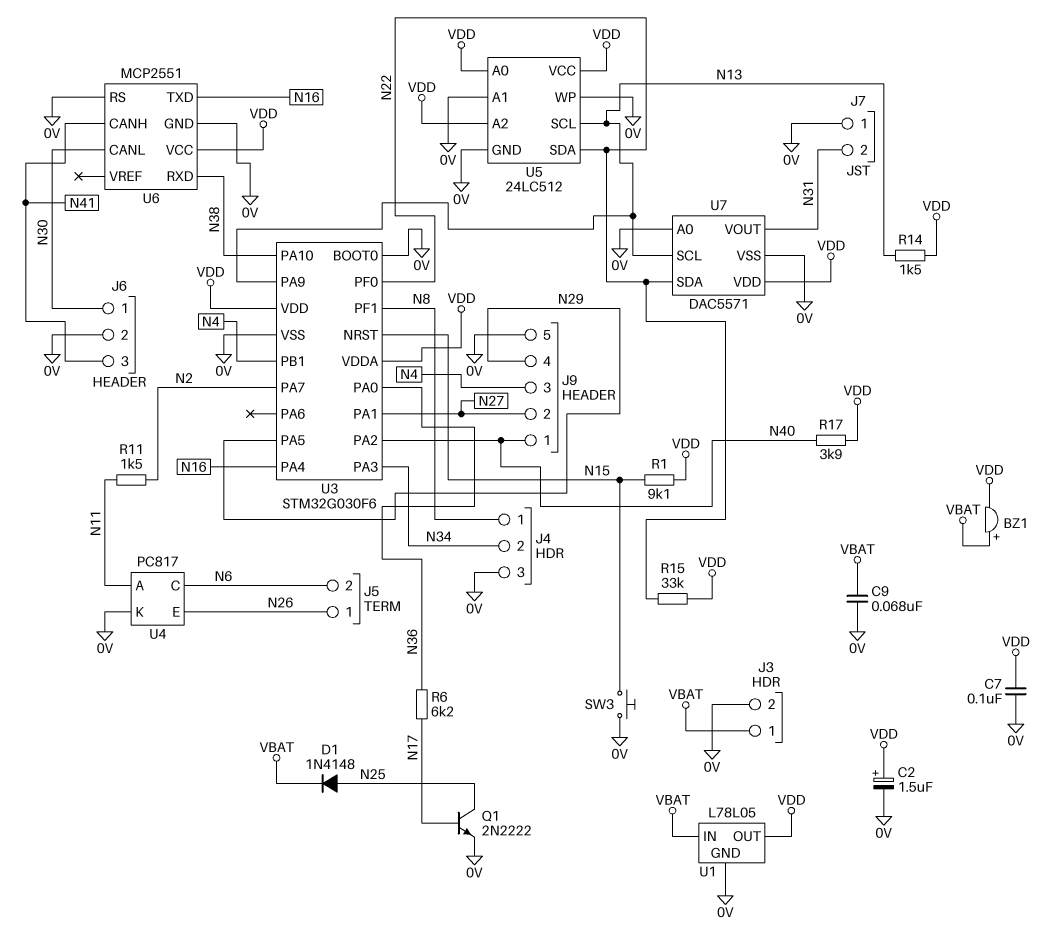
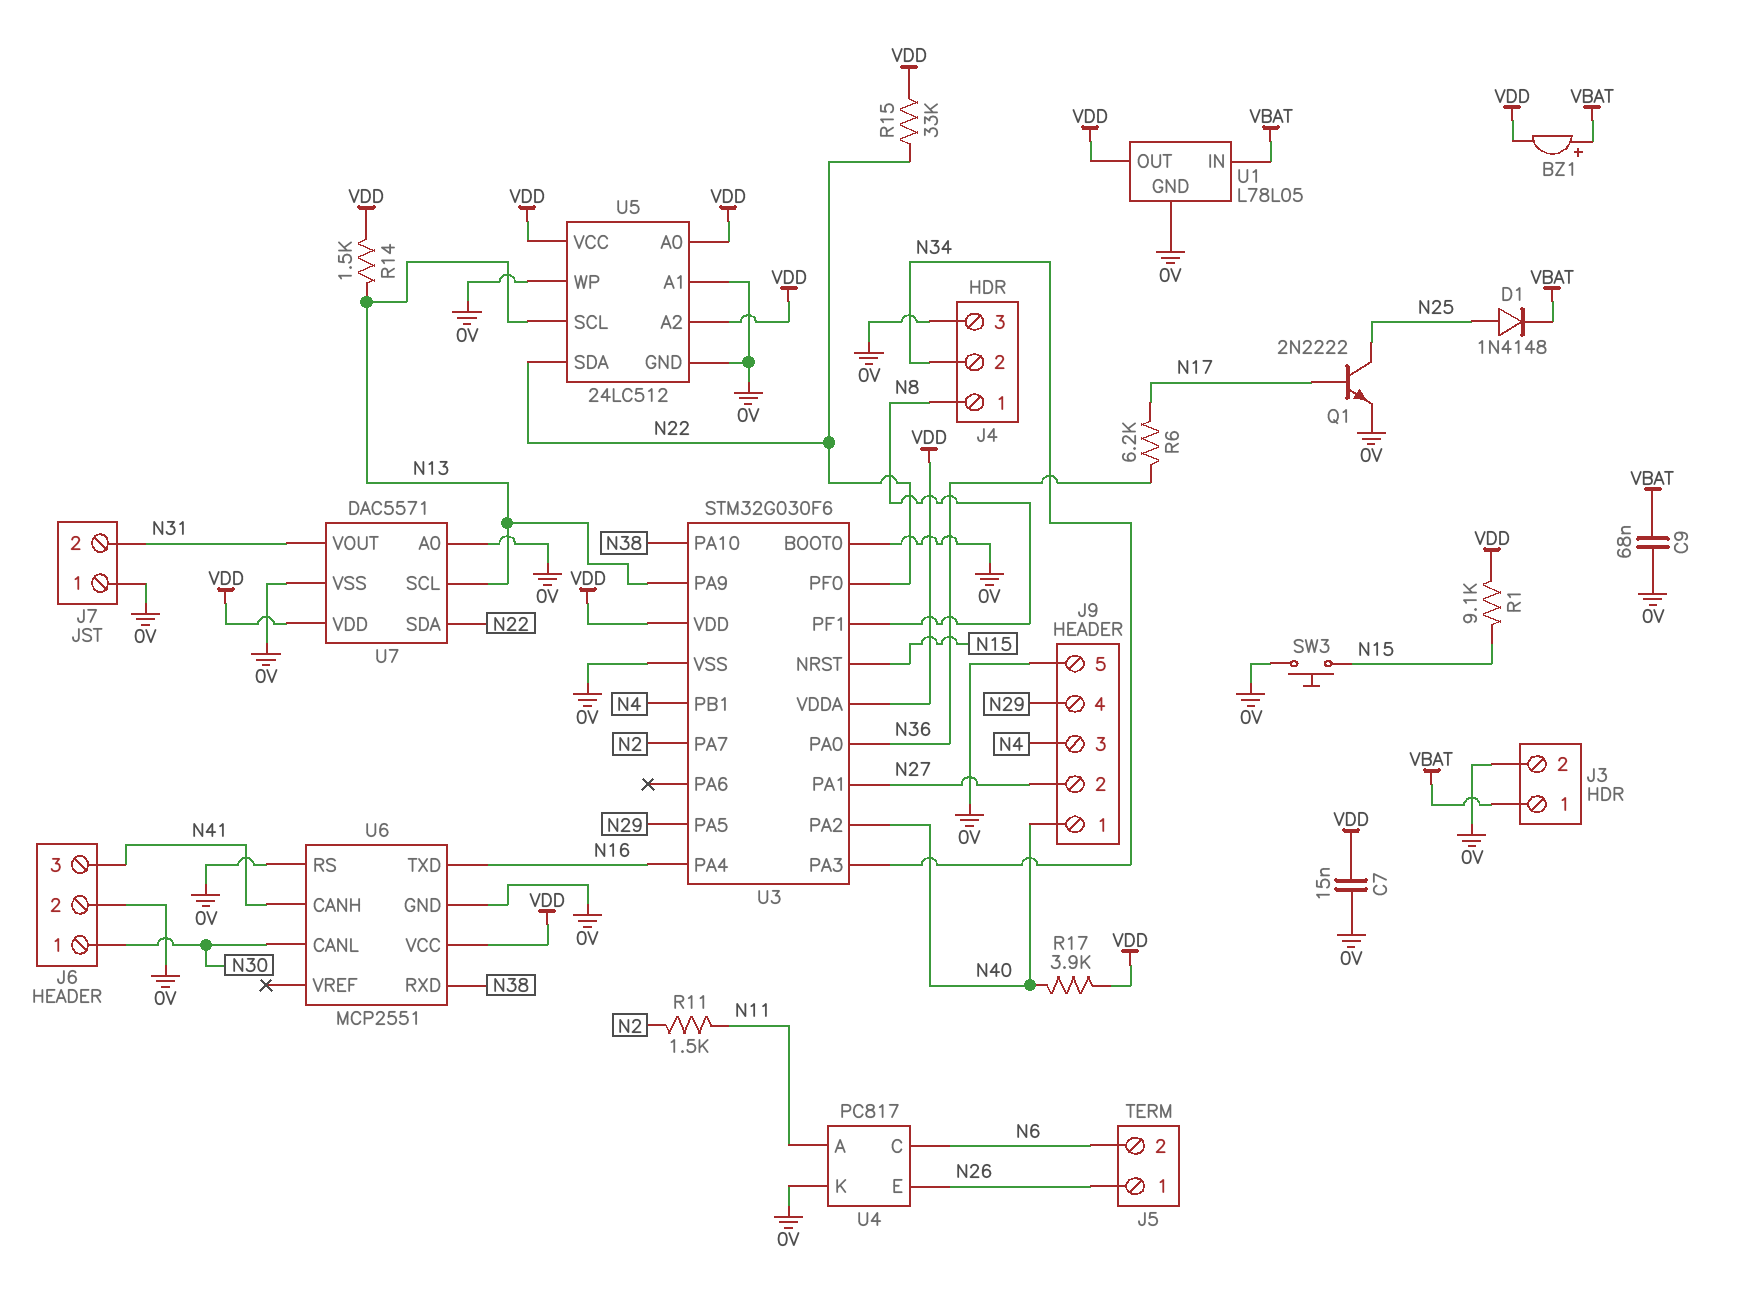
C2: 1.5uF (plus VDD, minus 0V) -> none
C7: 100nF (0V, VDD) -> 15nF (0V, VDD)

